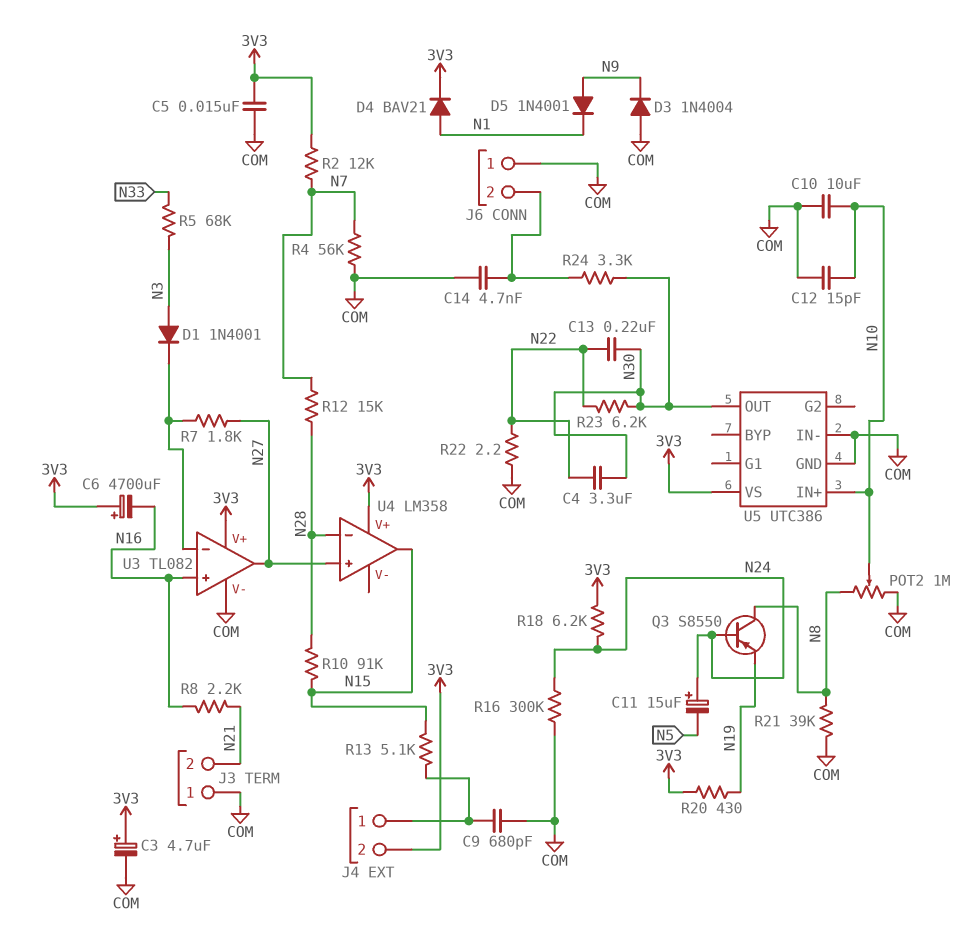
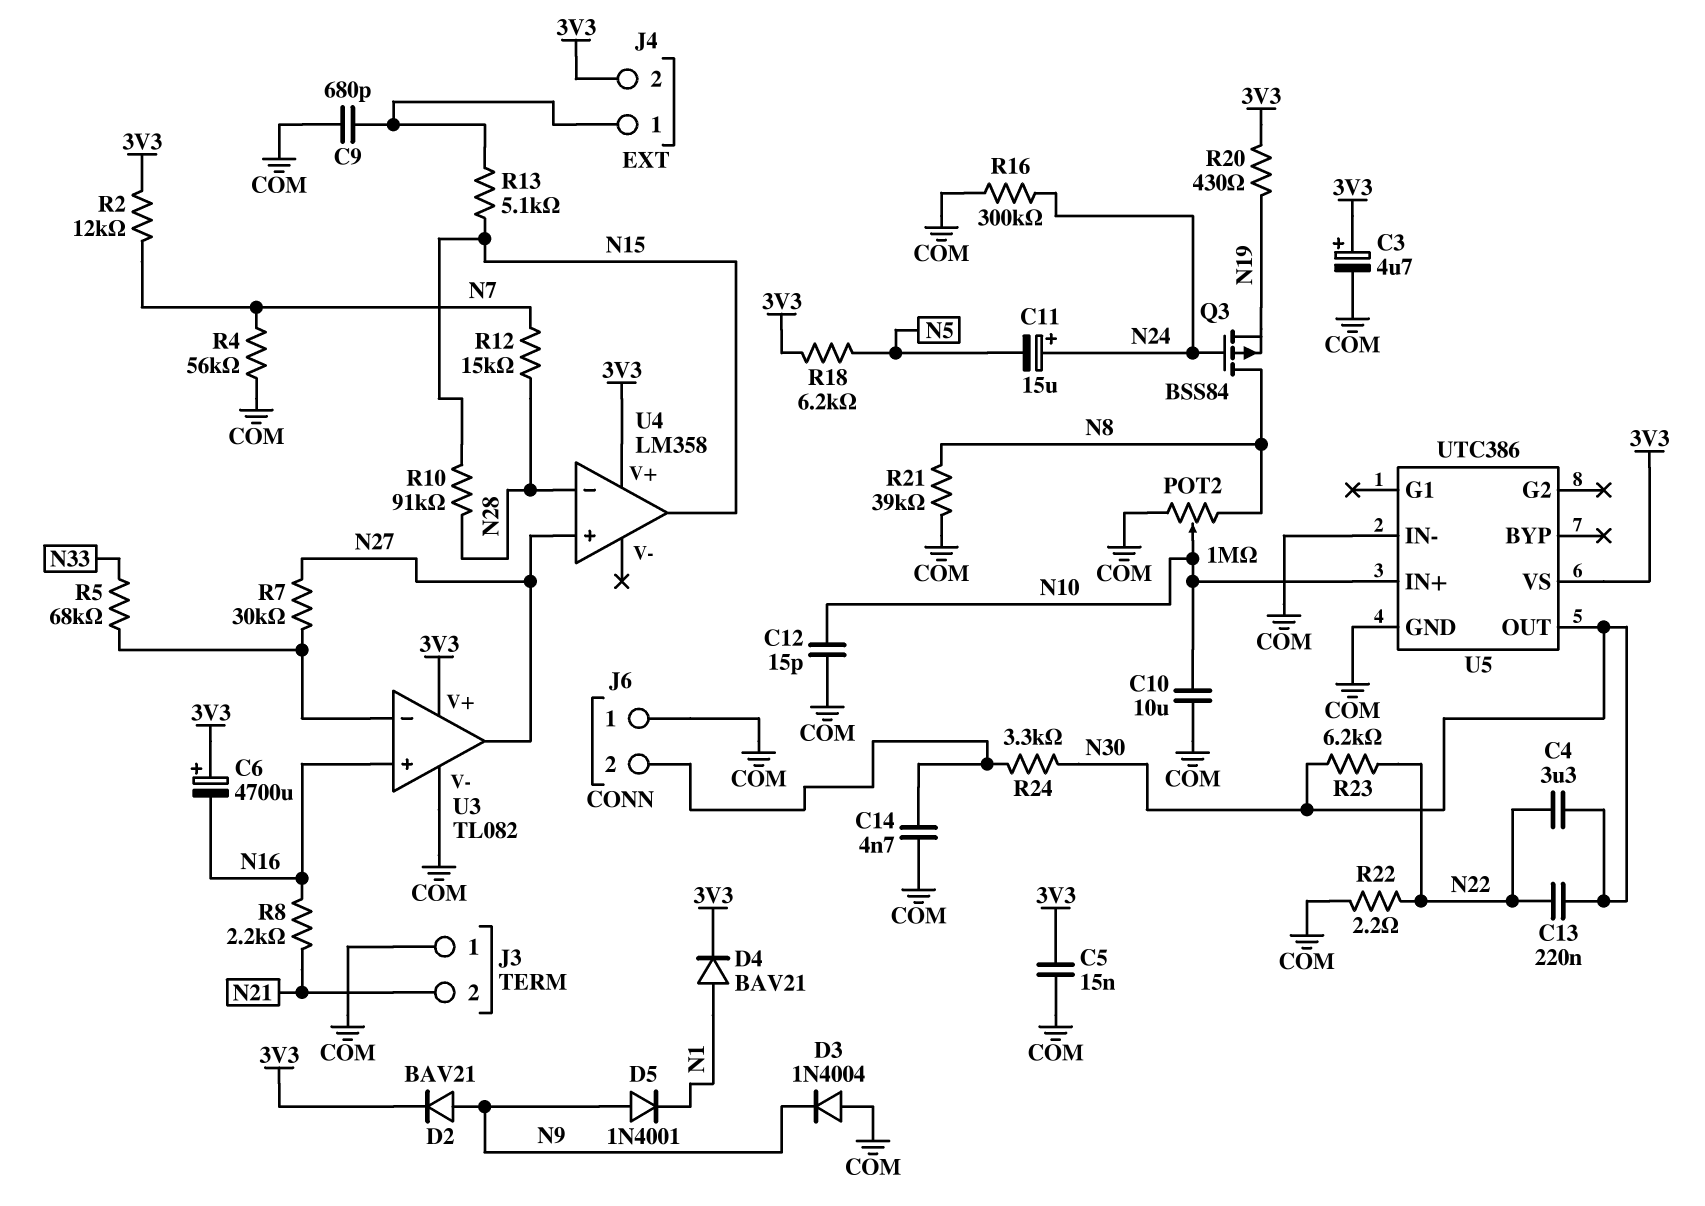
D1: diode 1N4001 (A N3, K U3/in-) -> none
D2: none -> diode BAV21 (A N9, K 3V3)
Q3: PNP S8550 (B N24, C N8, E N19) -> PMOS BSS84 (G N24, D N8, S N19)
R5: 68k (N3, N33) -> 68k (N33, U3/in-)
R7: 1.8k (N27, U3/in-) -> 30k (N27, U3/in-)
R18: 6.2k (3V3, N24) -> 6.2k (3V3, N5)

